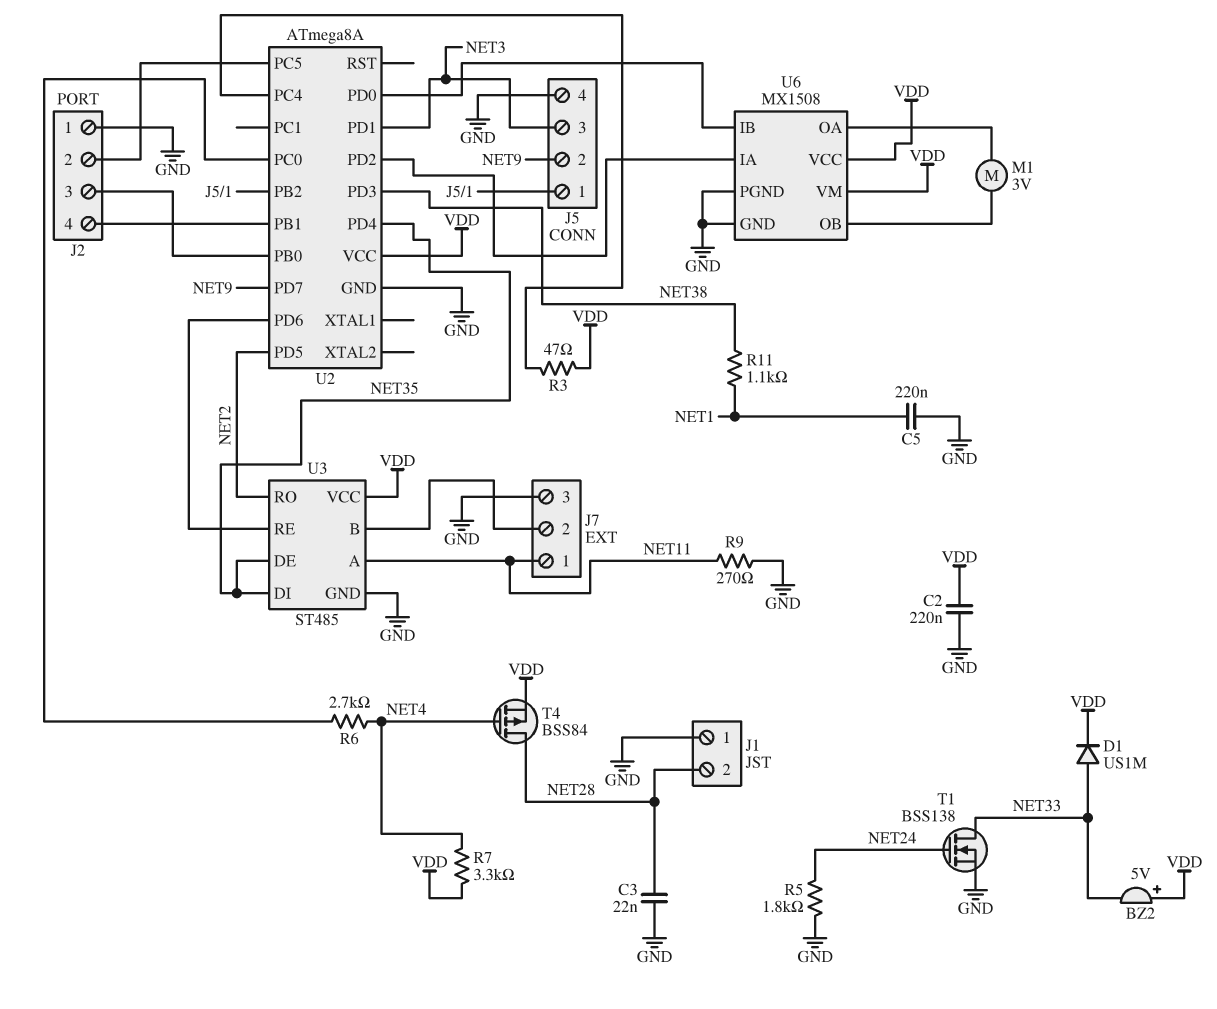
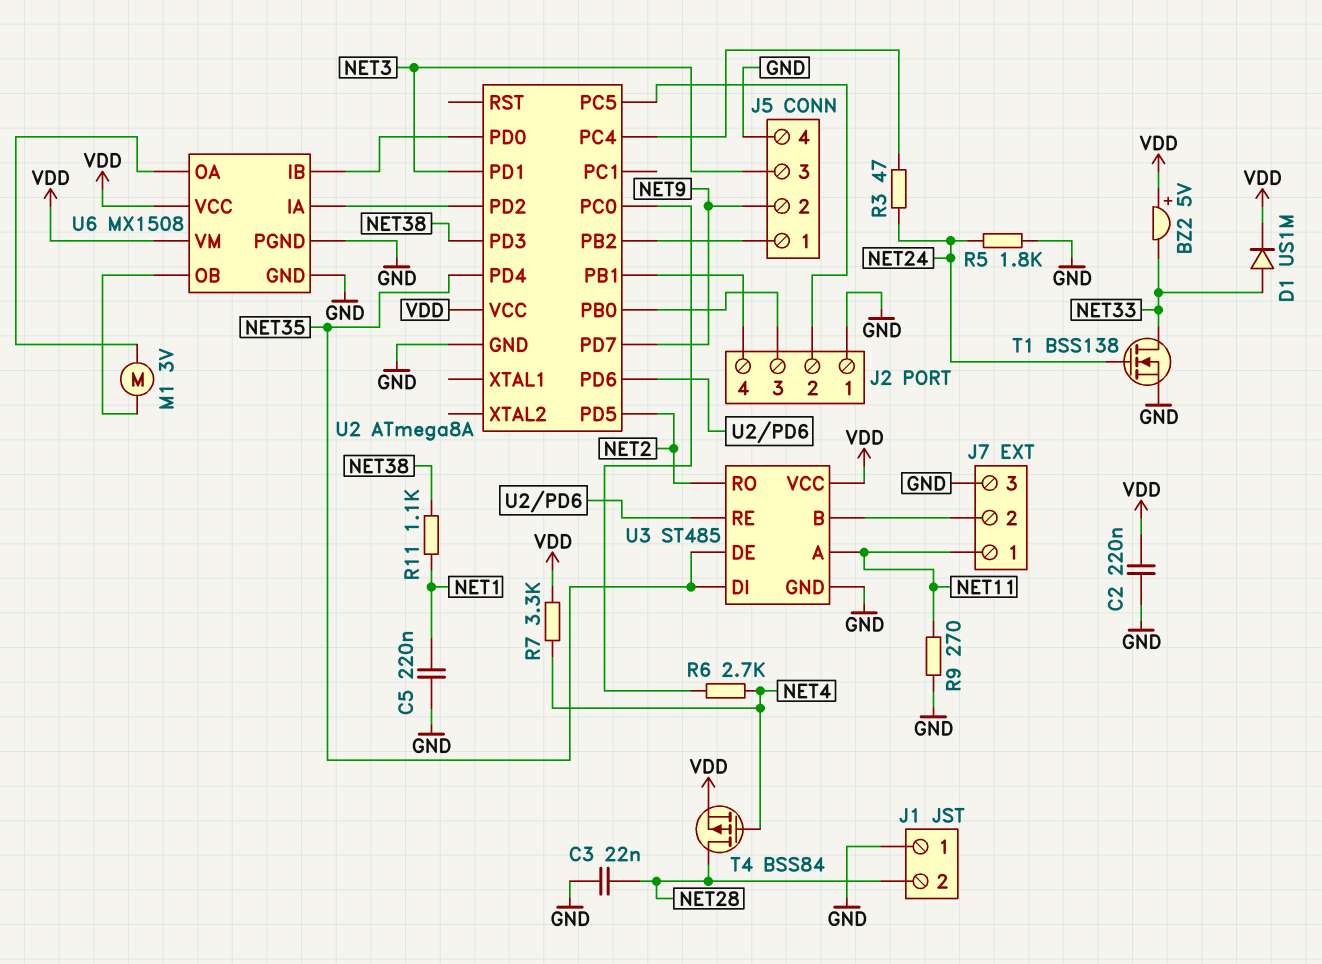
R3: 47 (U2/PC4, VDD) -> 47 (NET24, U2/PC4)

